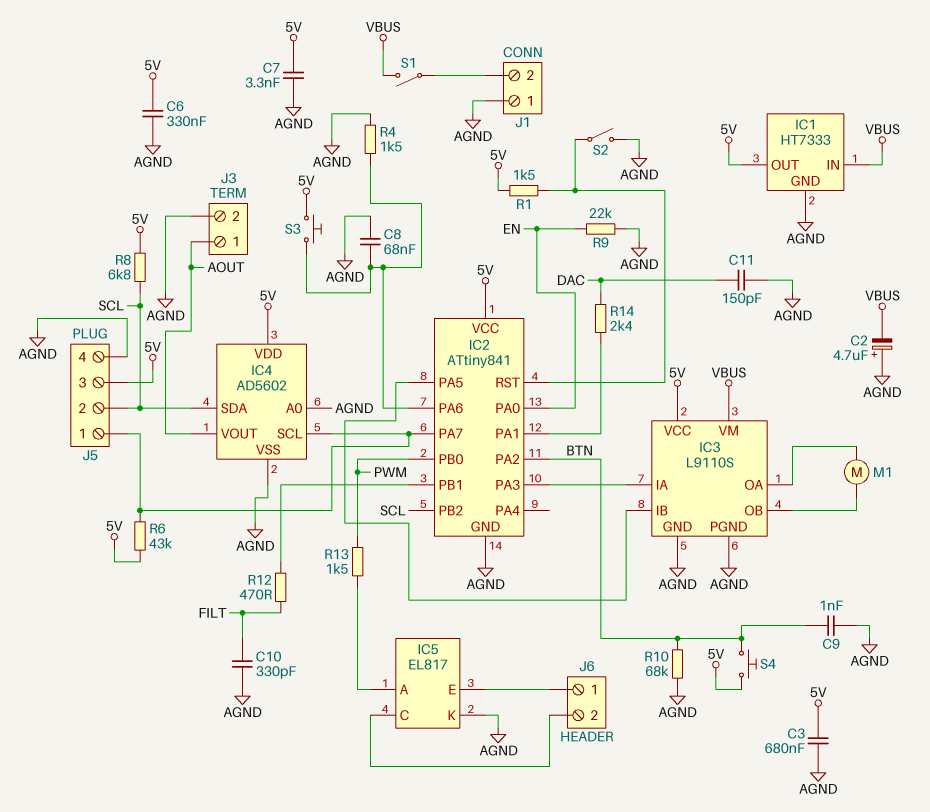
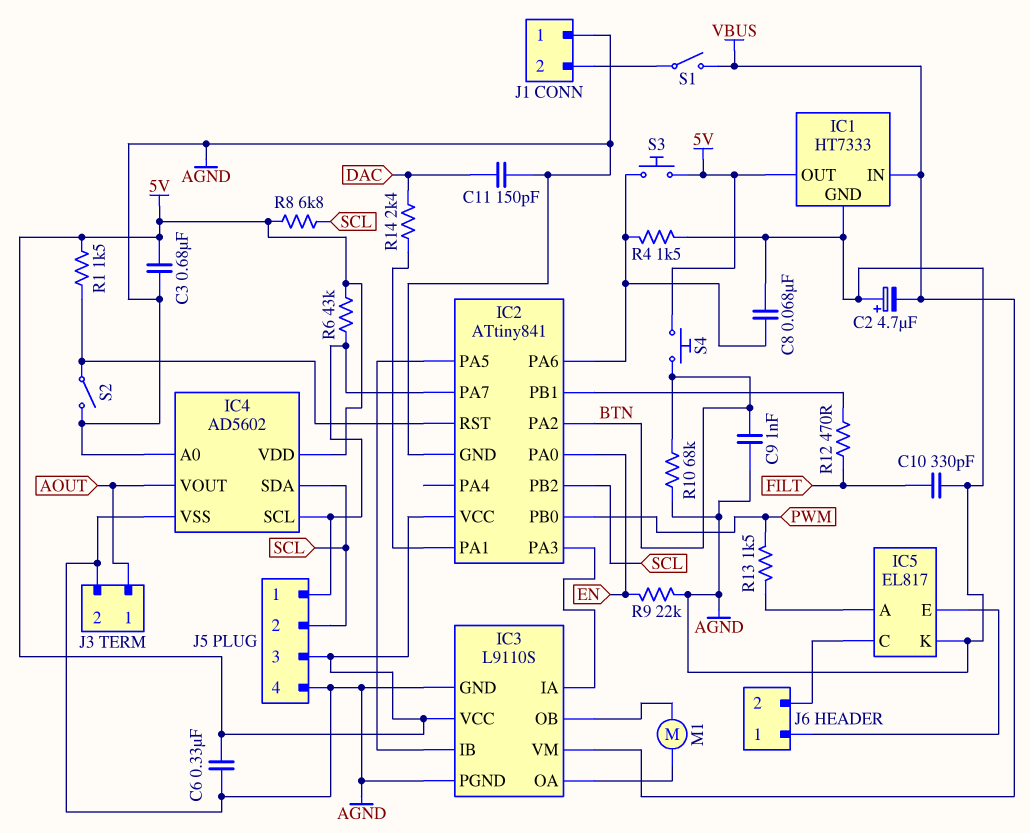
C7: 3.3nF (5V, AGND) -> none

